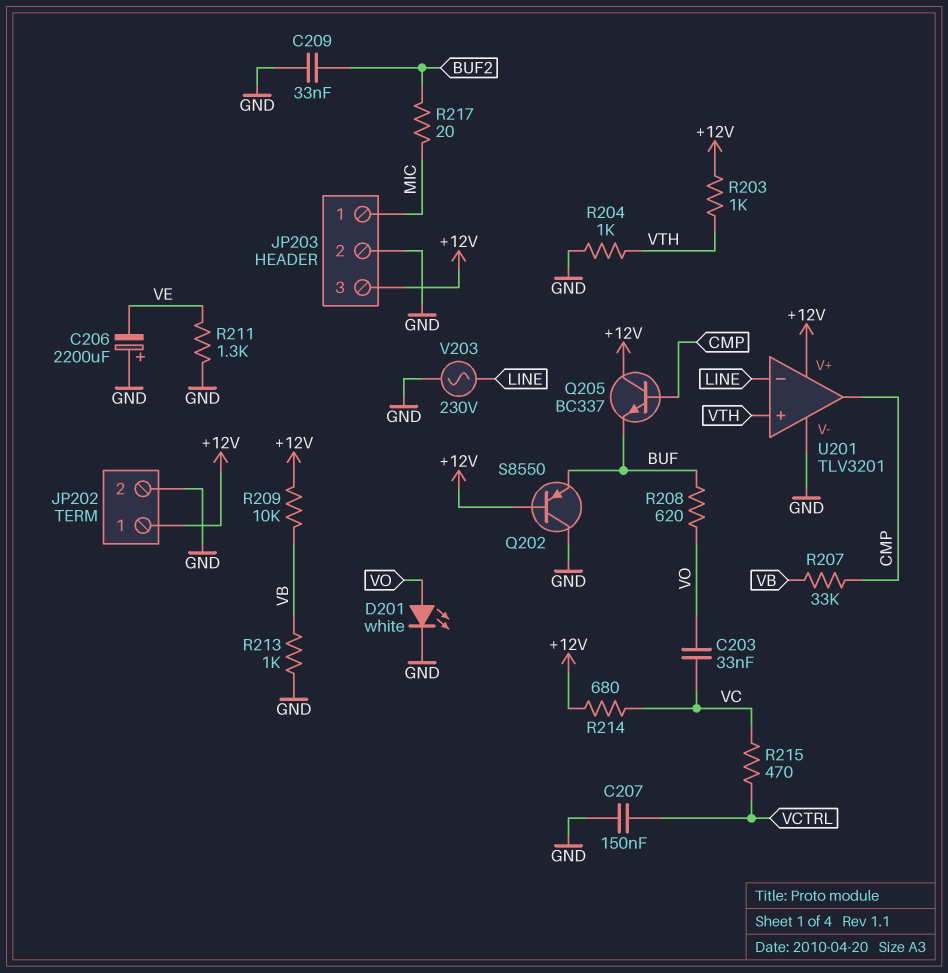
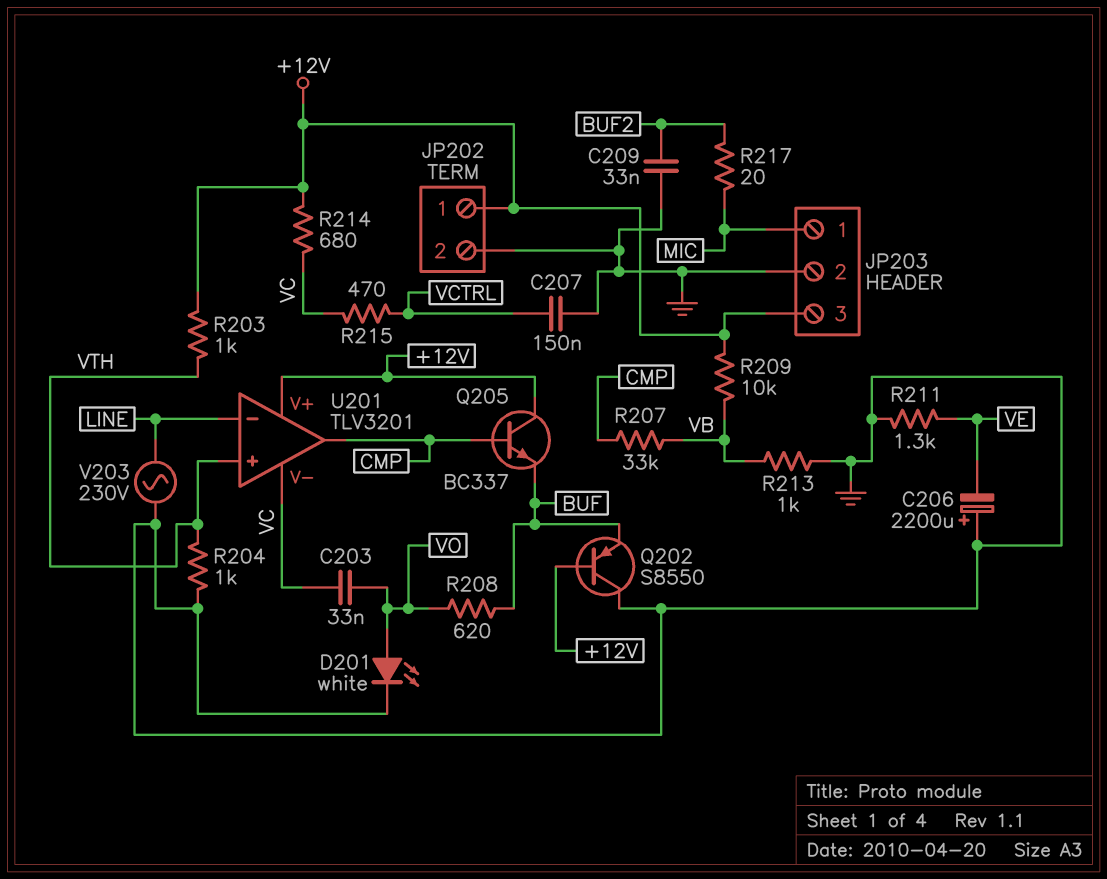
U201 pin V-: GND -> VC

